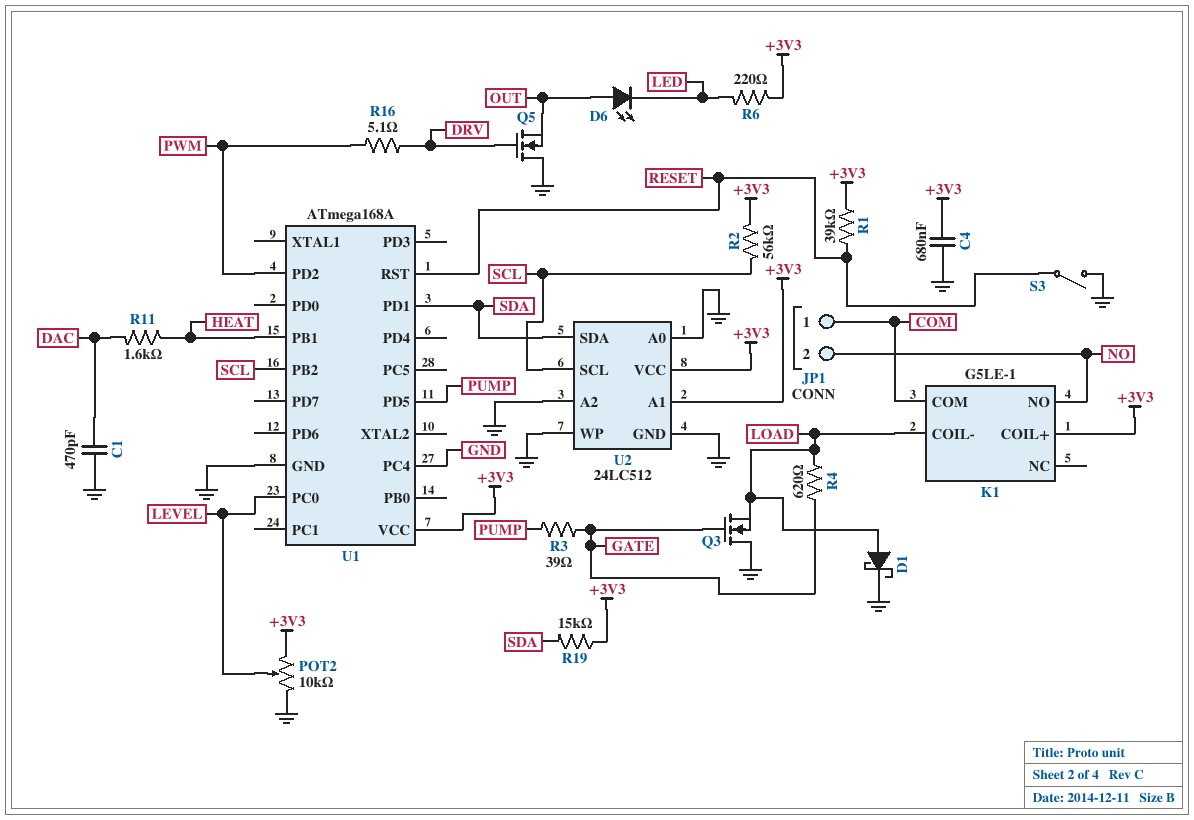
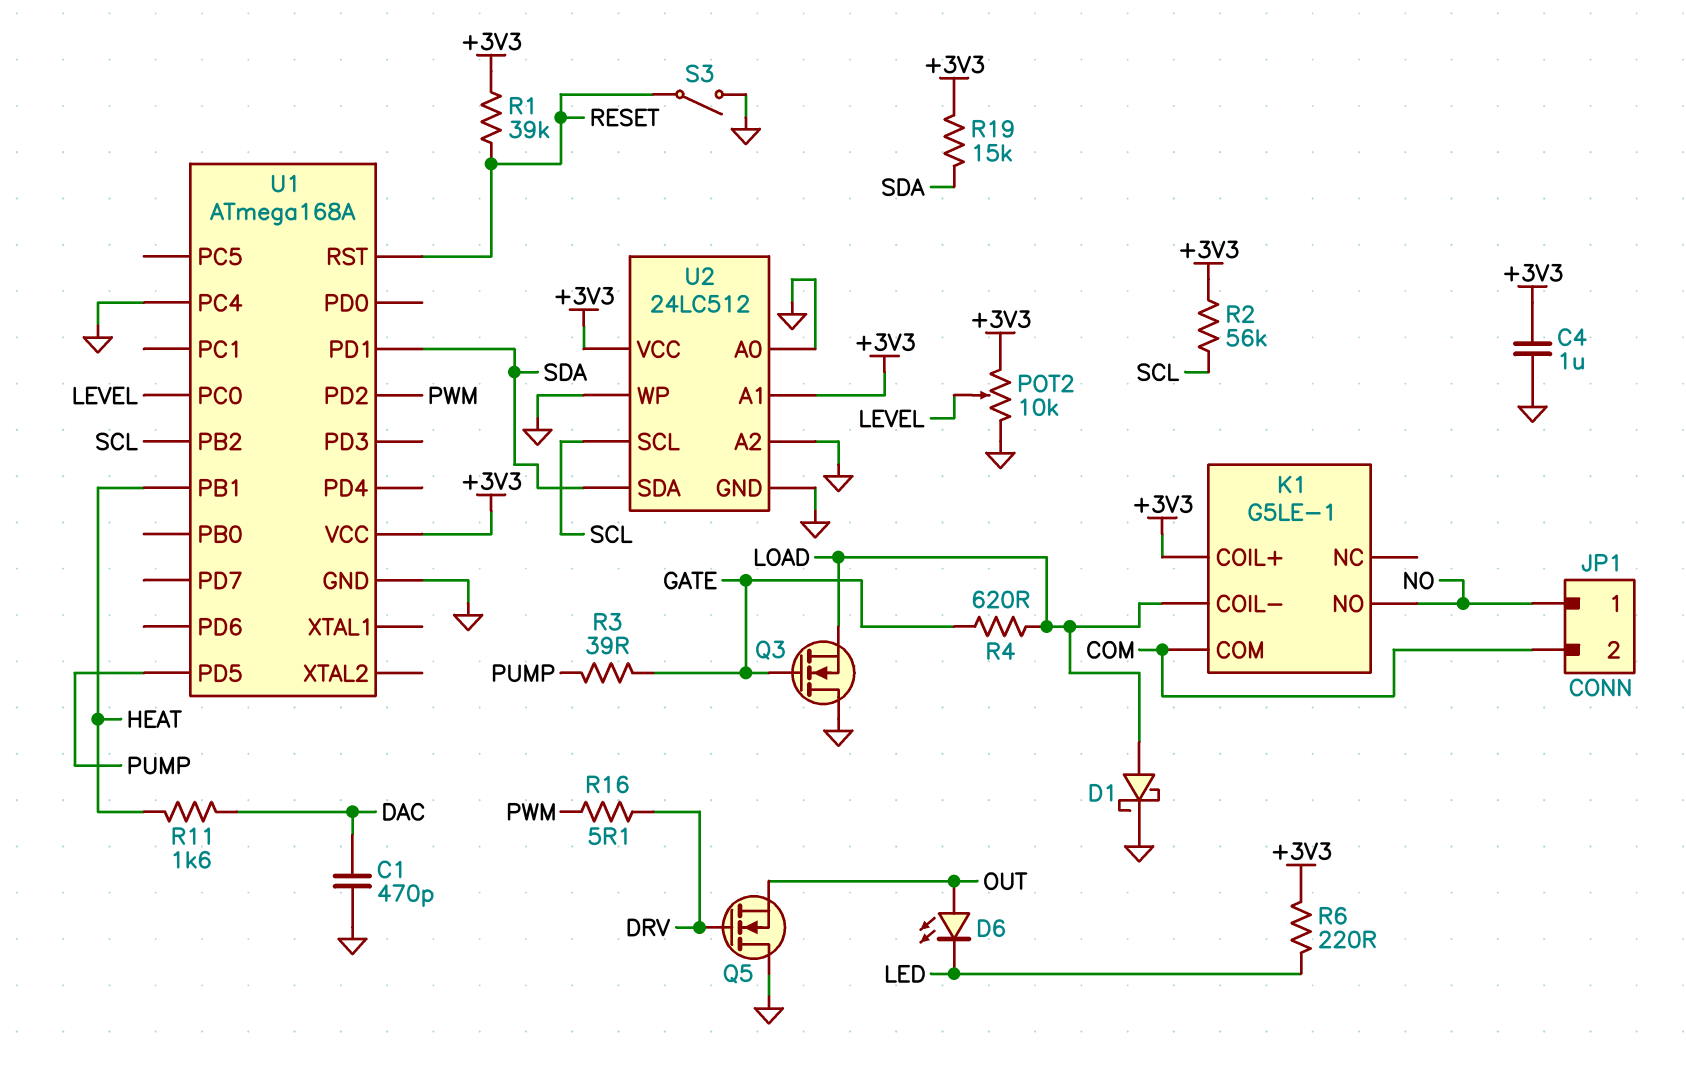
C4: 680nF (+3V3, GND) -> 1uF (+3V3, GND)
JP1 pin 1: COM -> NO
JP1 pin 2: NO -> COM

